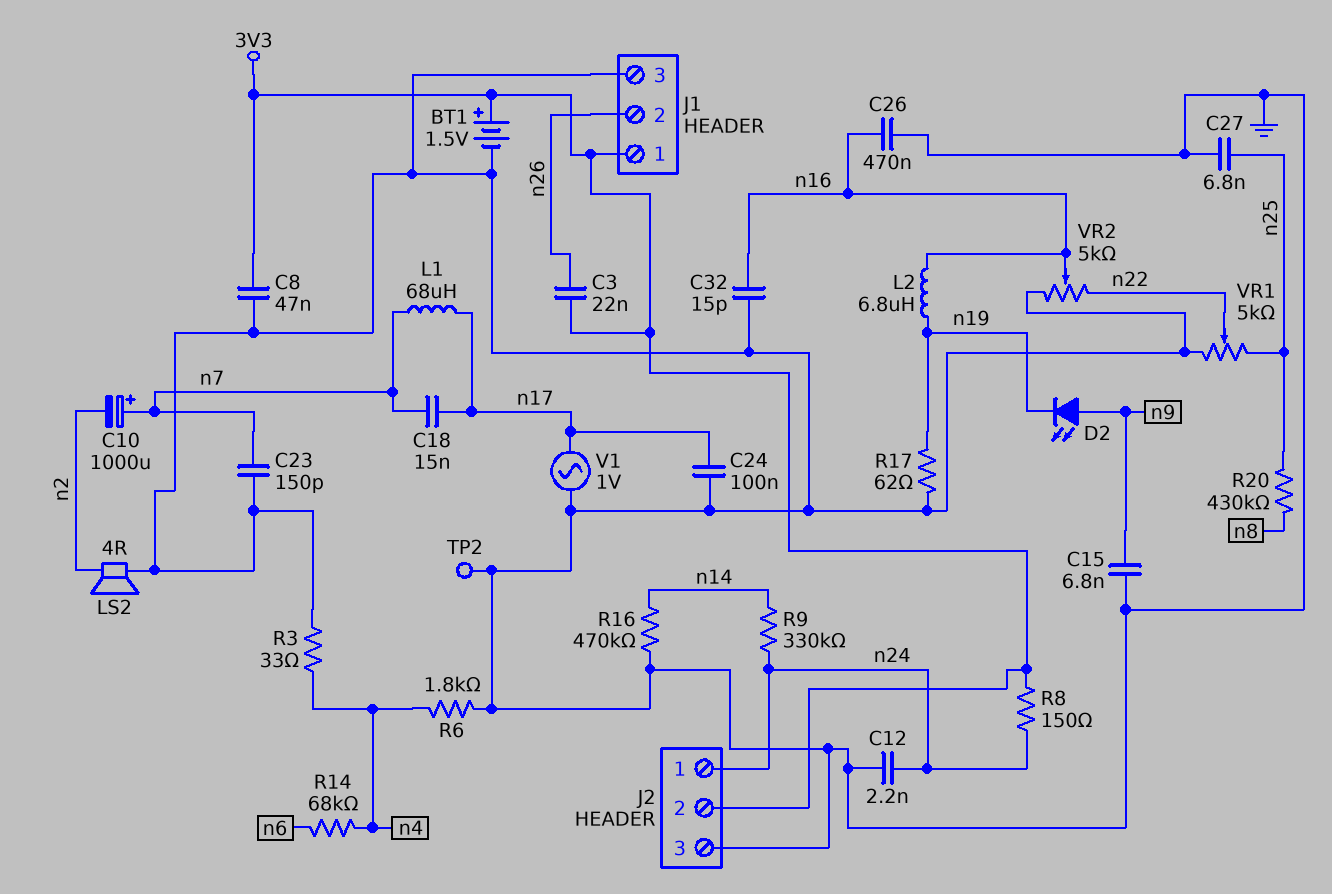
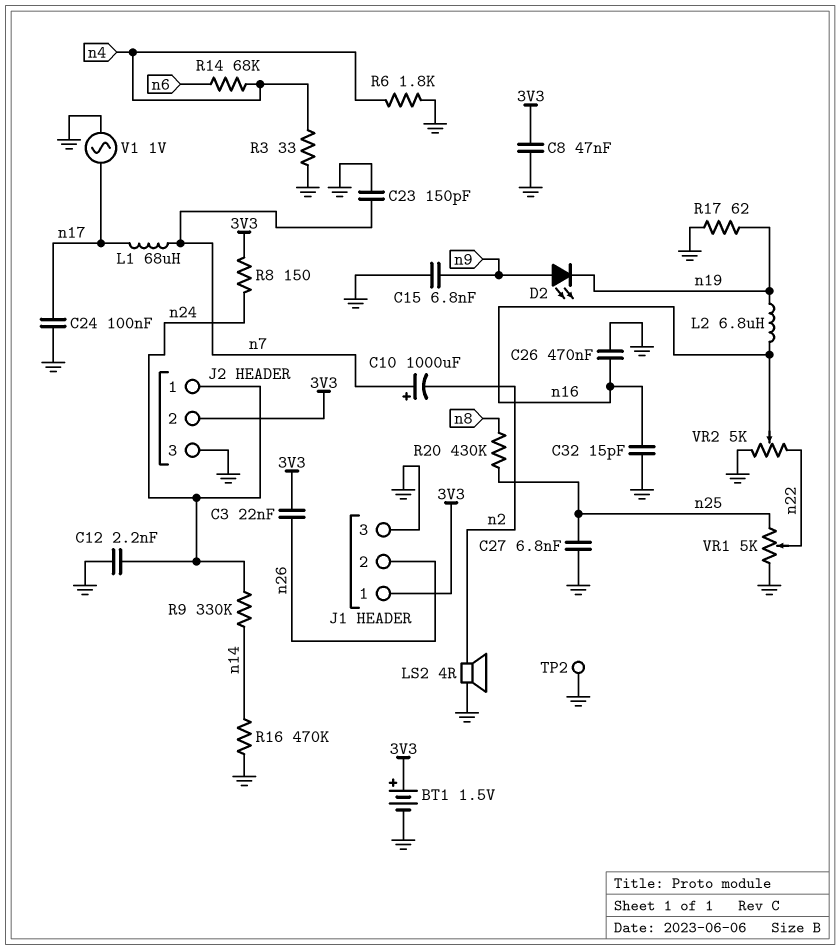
C18: 15nF (n7, n17) -> none

